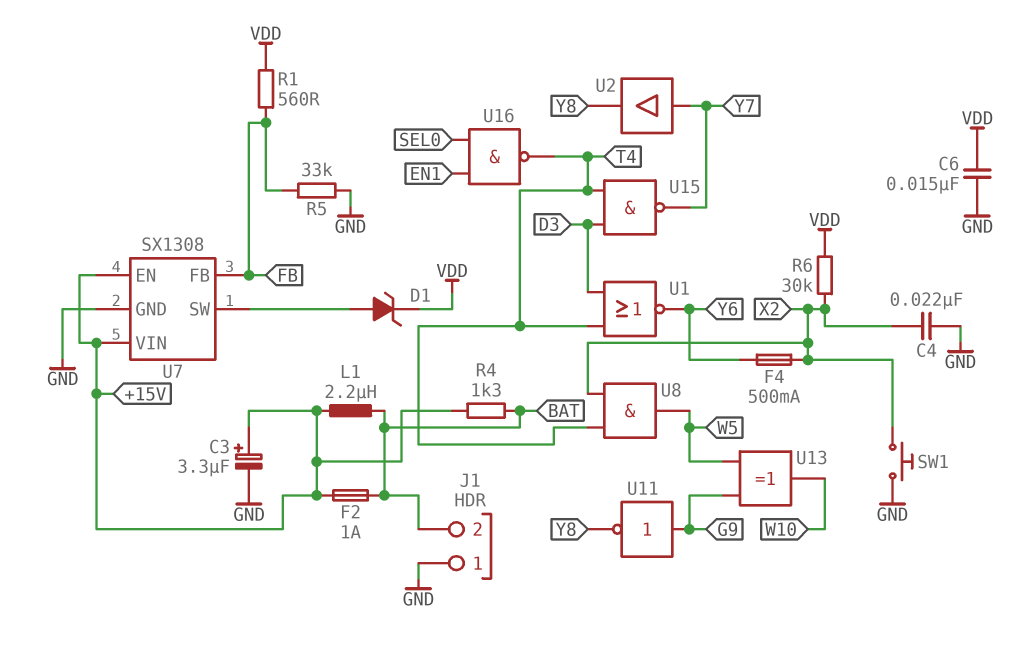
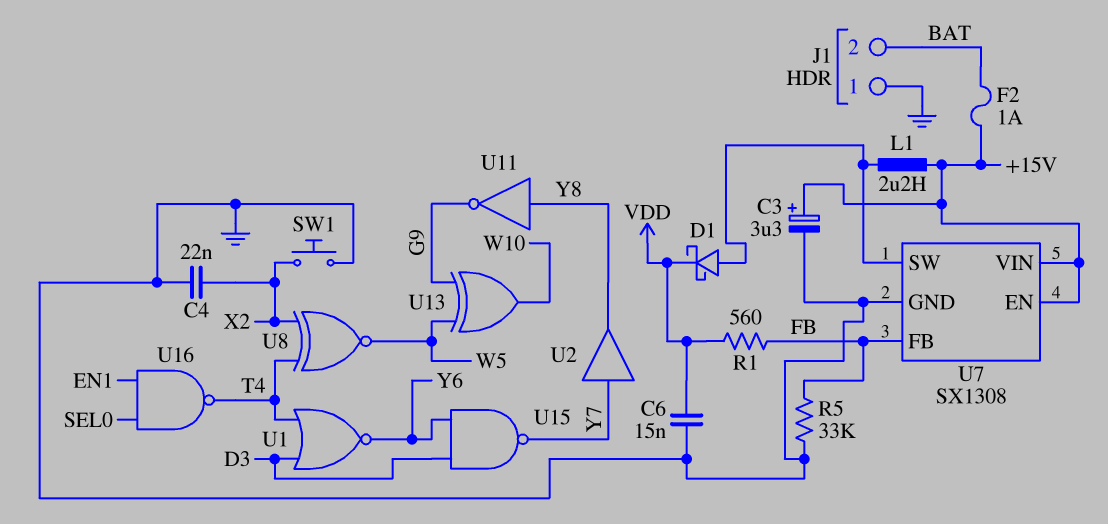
D1: zener (A U7/SW, K VDD) -> schottky (A U7/SW, K VDD)
F4: 500mA (X2, Y6) -> none
L1: 2.2uH (+15V, BAT) -> 2.2uH (+15V, U7/SW)
R4: 1.3k (+15V, BAT) -> none
R6: 30k (VDD, X2) -> none
U8: AND (in T4, in X2, out W5) -> XNOR (in T4, in X2, out W5)
U11: NOT (in G9, out Y8) -> NOT (in Y8, out G9)
U15: NAND (in D3, in T4, out Y7) -> NAND (in D3, in Y6, out Y7)

